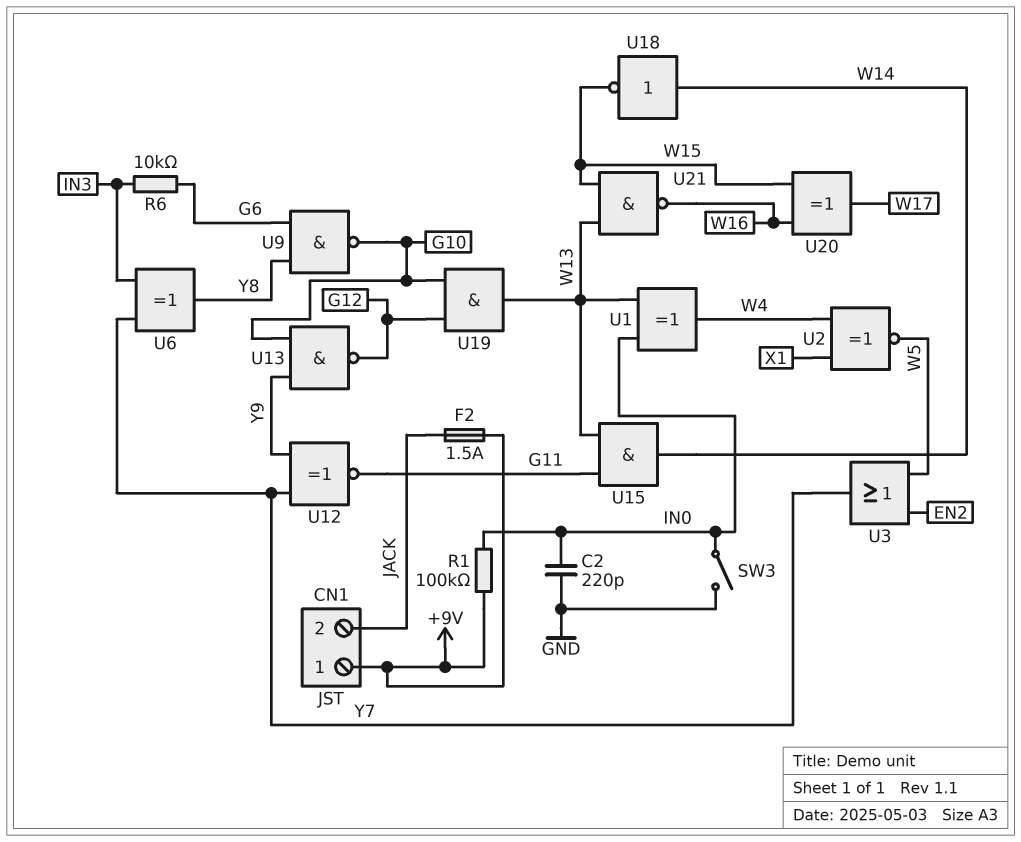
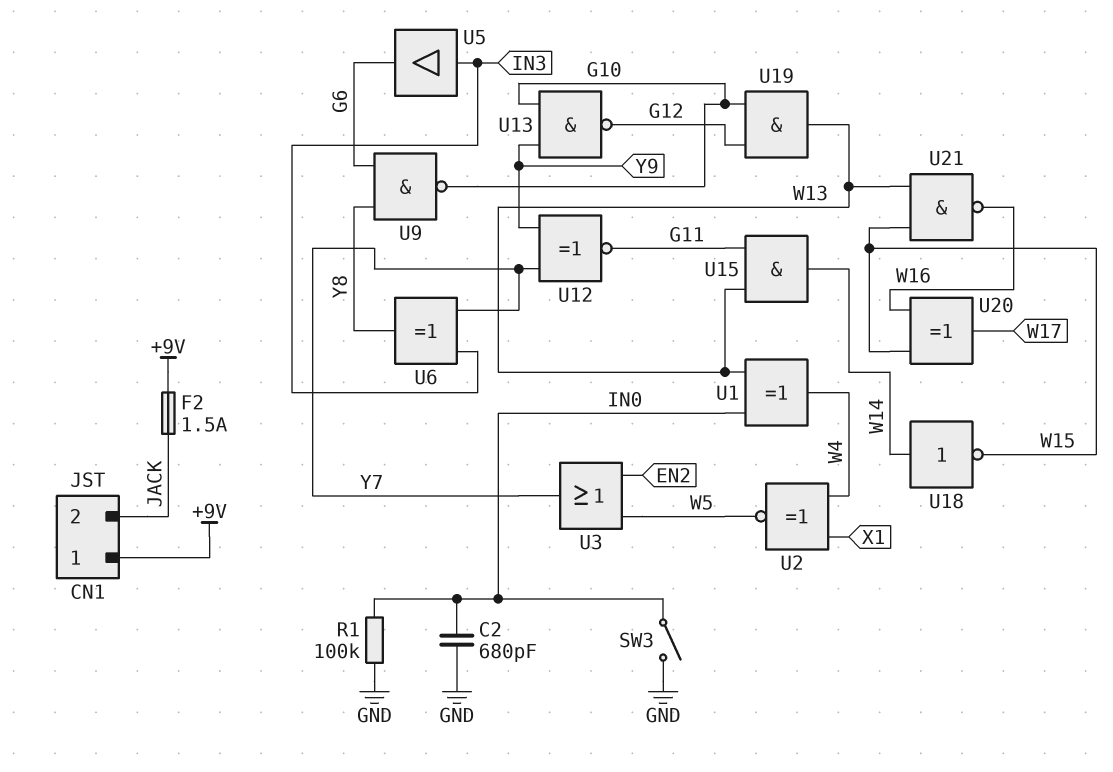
C2: 220pF (GND, IN0) -> 680pF (GND, IN0)
R1: 100k (+9V, IN0) -> 100k (GND, IN0)
R6: 10k (G6, IN3) -> none
U5: none -> buffer (in IN3, out G6)

